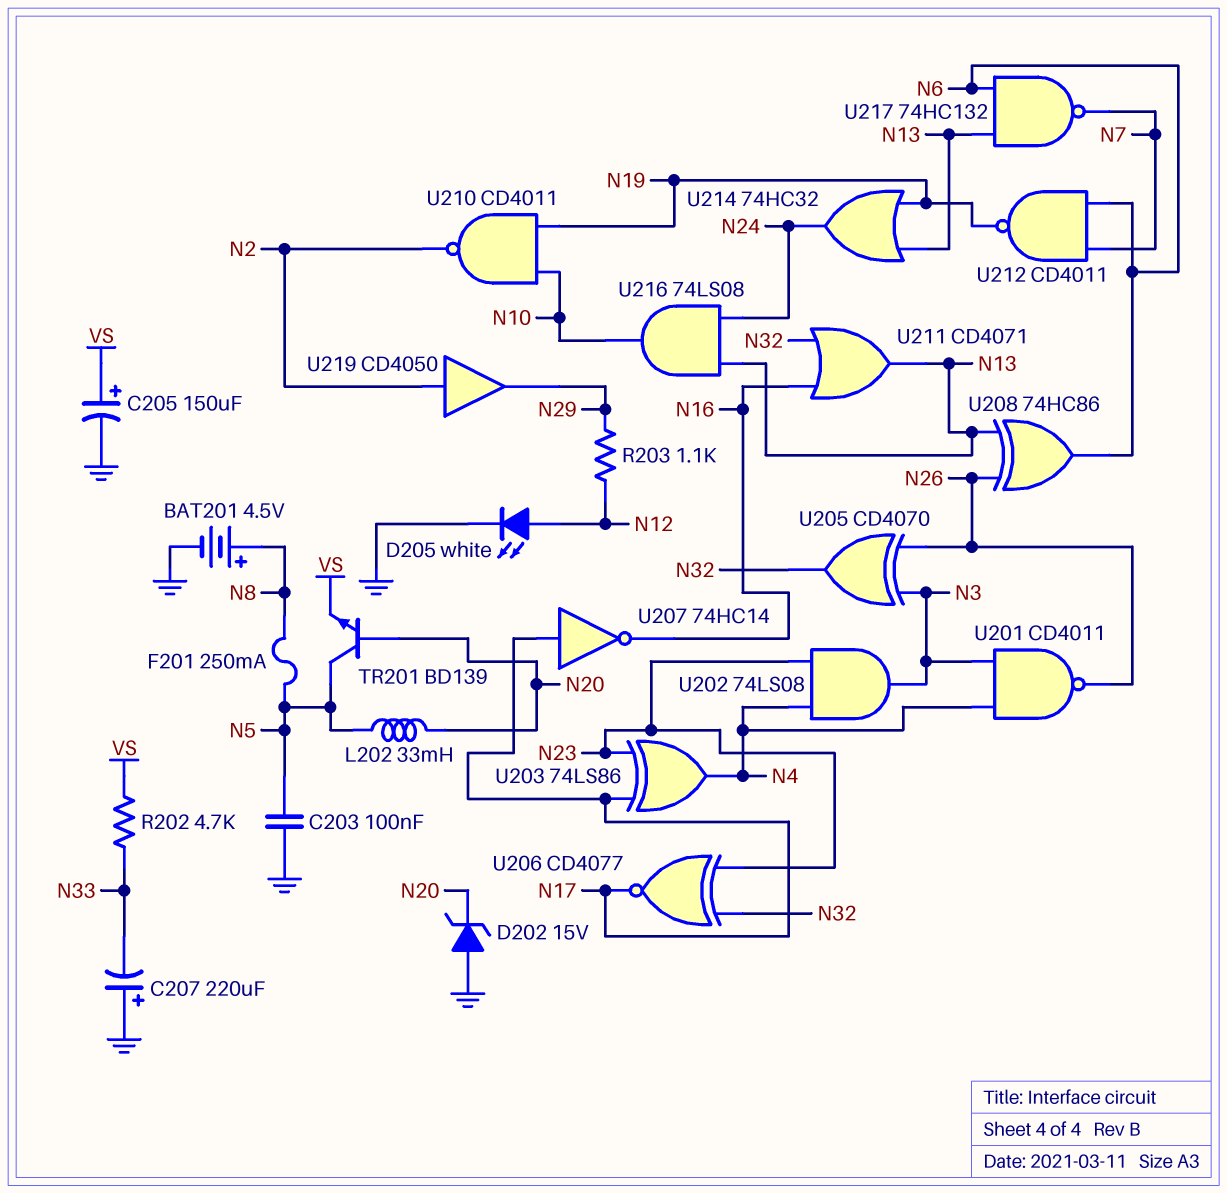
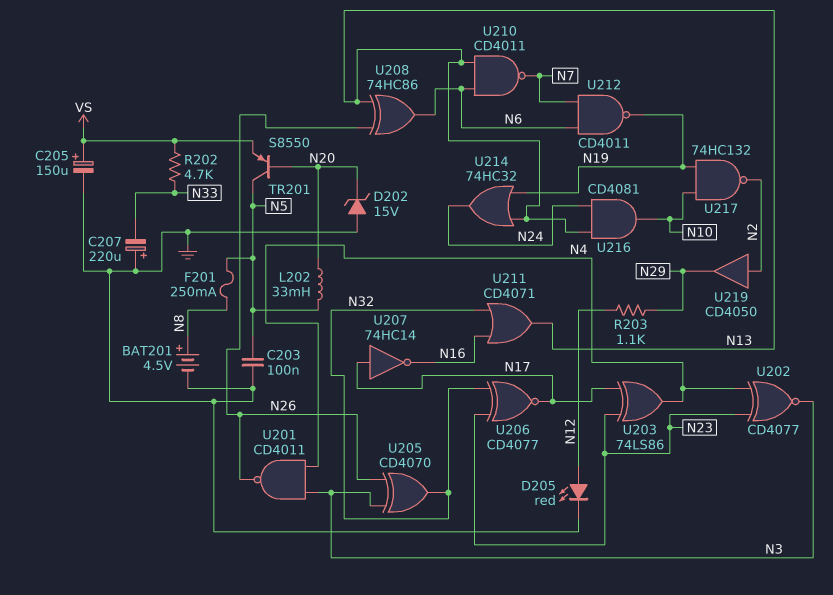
D205: LED white (A N12, K GND) -> LED red (A N12, K GND)
TR201: NPN BD139 (B N20, C N5, E VS) -> PNP S8550 (B N20, C N5, E VS)
U202: AND 74LS08 (in N4, in N23, out N3) -> XNOR CD4077 (in N4, in N23, out N3)
U210: NAND CD4011 (in N10, in N19, out N2) -> NAND CD4011 (in N6, in N13, out N7)
U216: AND 74LS08 (in N13, in N24, out N10) -> AND CD4081 (in N13, in N24, out N10)
U217: NAND 74HC132 (in N6, in N13, out N7) -> NAND 74HC132 (in N10, in N19, out N2)

